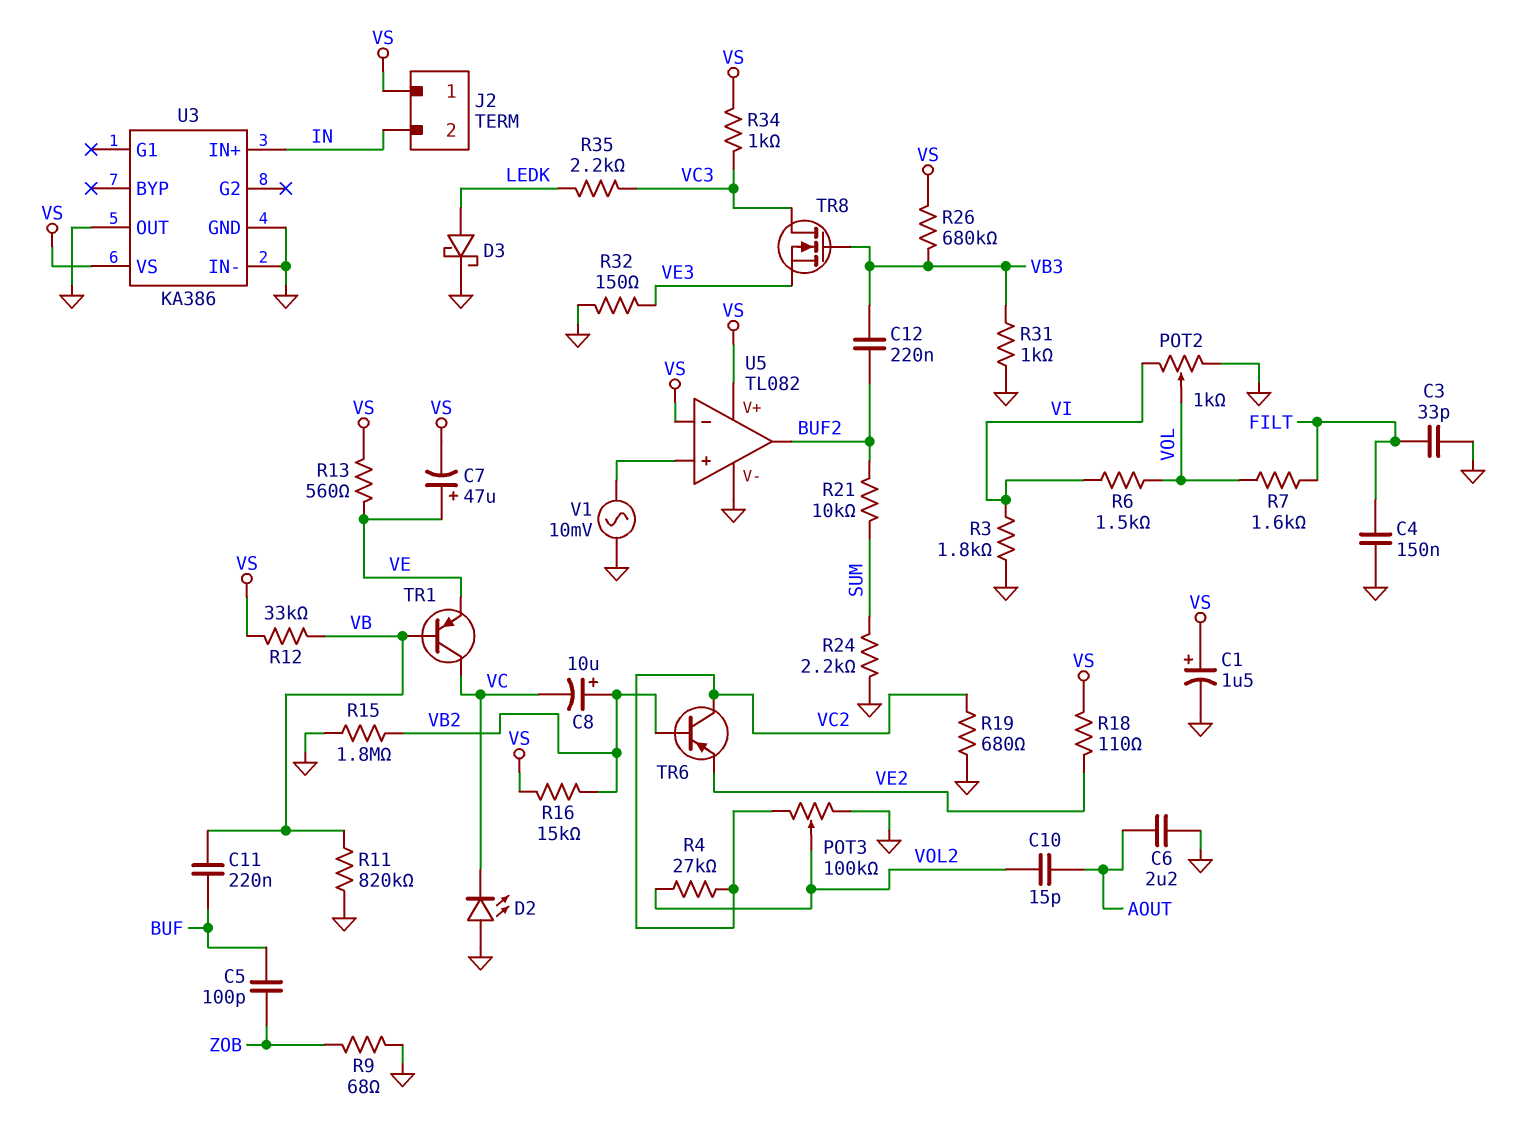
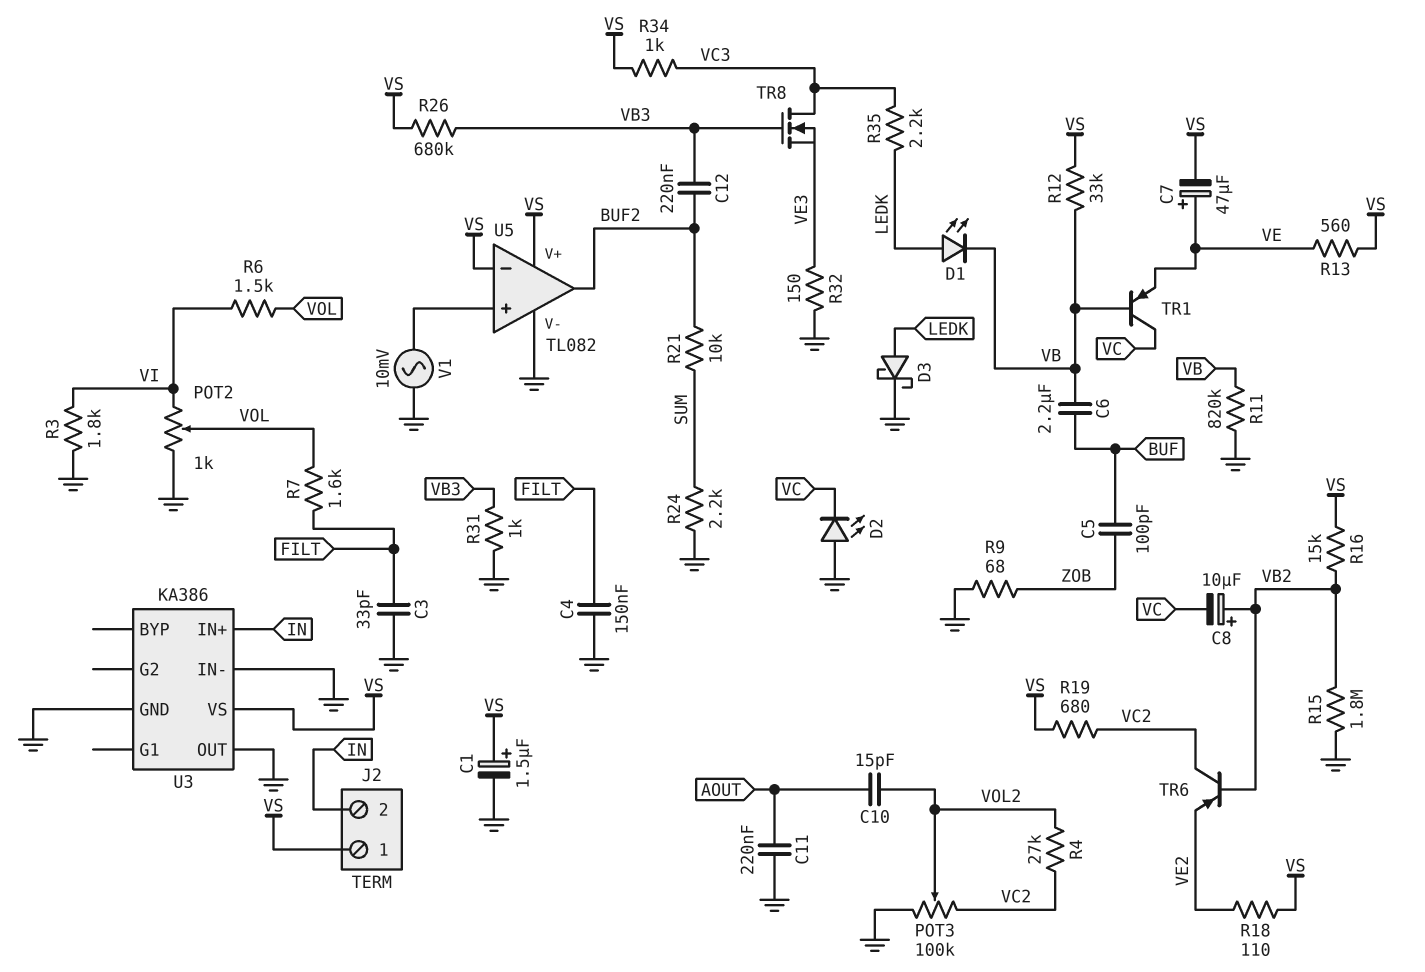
C6: 2.2uF (AOUT, GND) -> 2.2uF (BUF, VB)
C11: 220nF (BUF, VB) -> 220nF (AOUT, GND)
D1: none -> LED (A LEDK, K VB)
R19: 680 (GND, VC2) -> 680 (VC2, VS)

